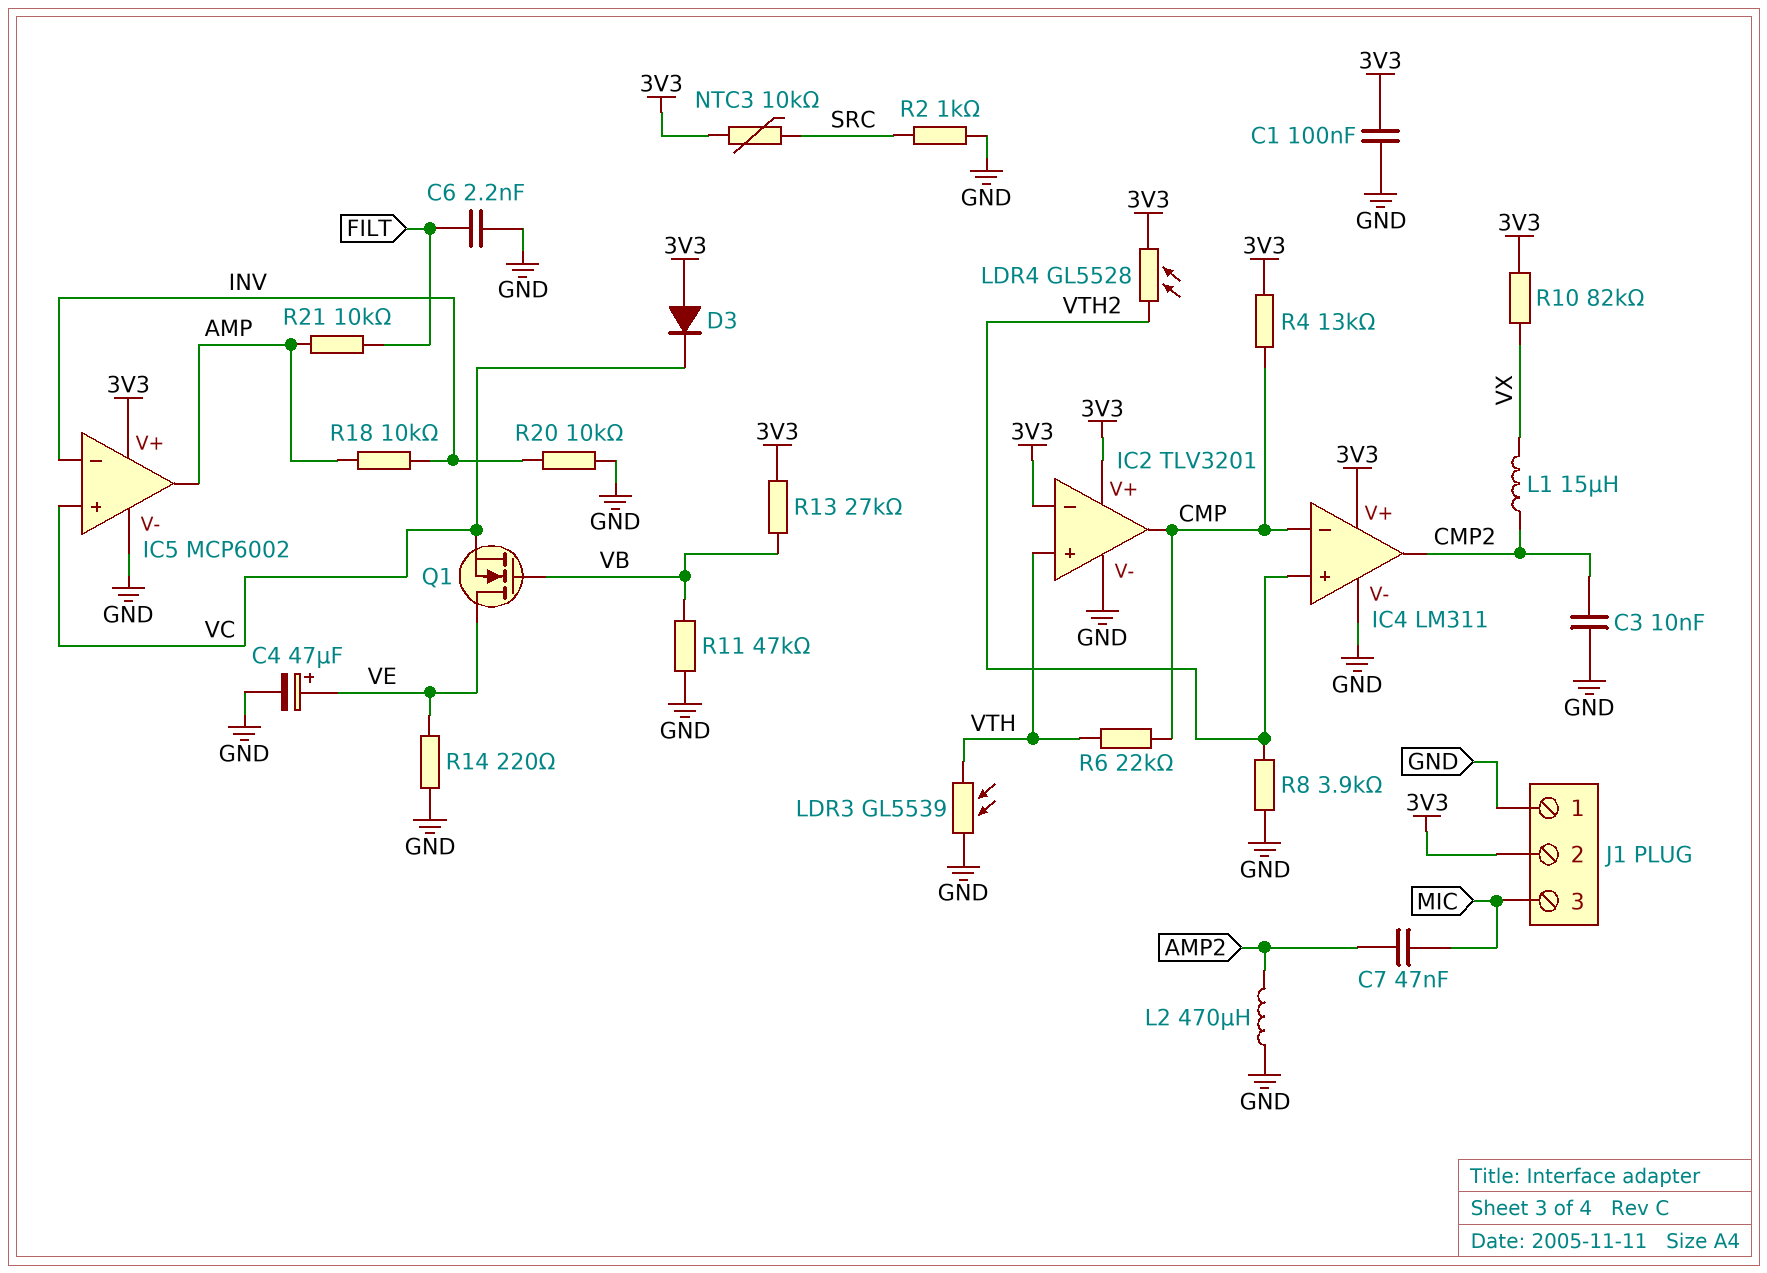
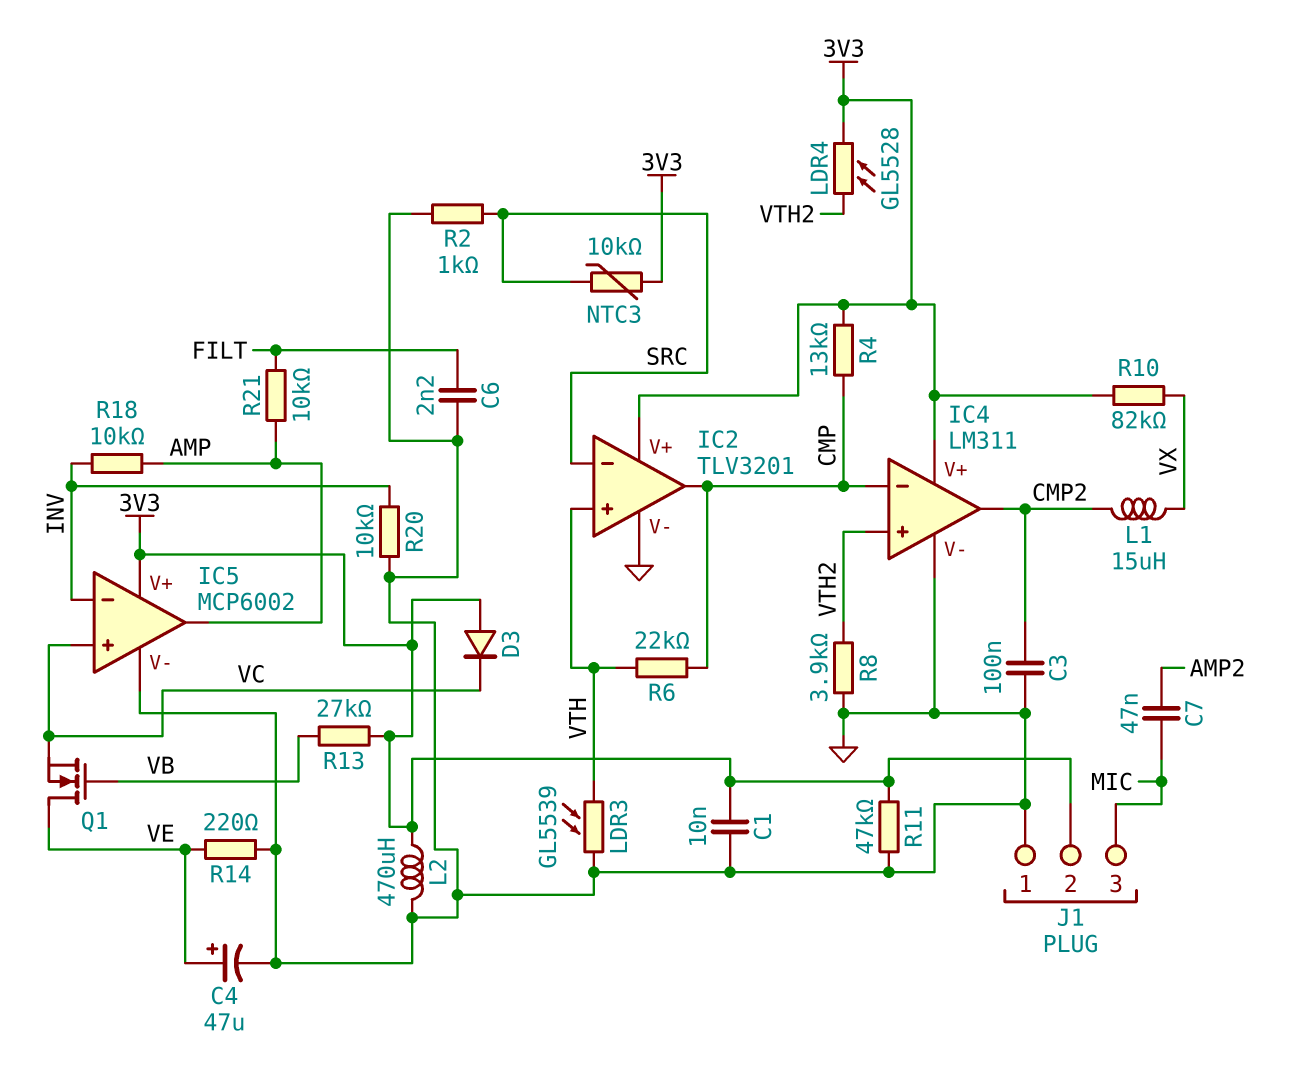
C1: 100nF (3V3, GND) -> 10nF (3V3, GND)
C3: 10nF (CMP2, GND) -> 100nF (CMP2, GND)
IC2 pin in-: 3V3 -> SRC
L2: 470uH (AMP2, GND) -> 470uH (3V3, GND)
R11: 47k (GND, VB) -> 47k (3V3, GND)

